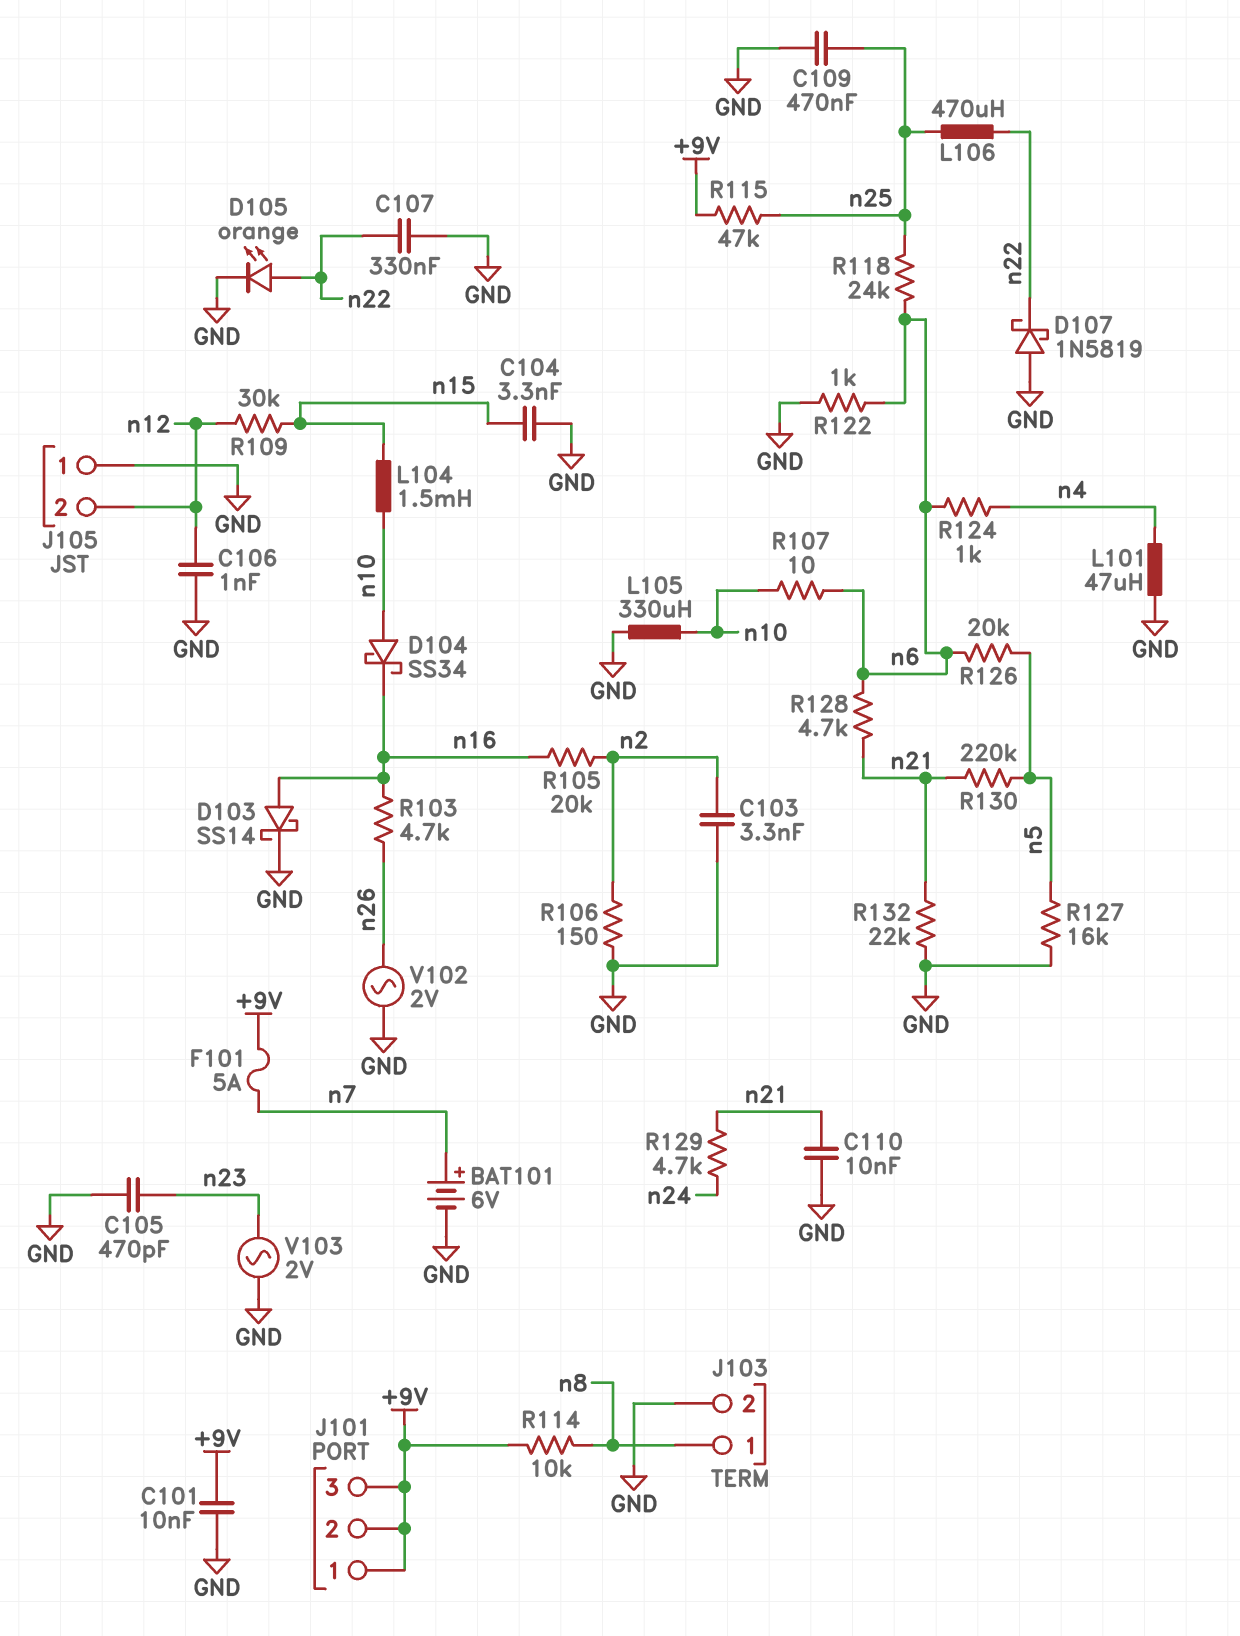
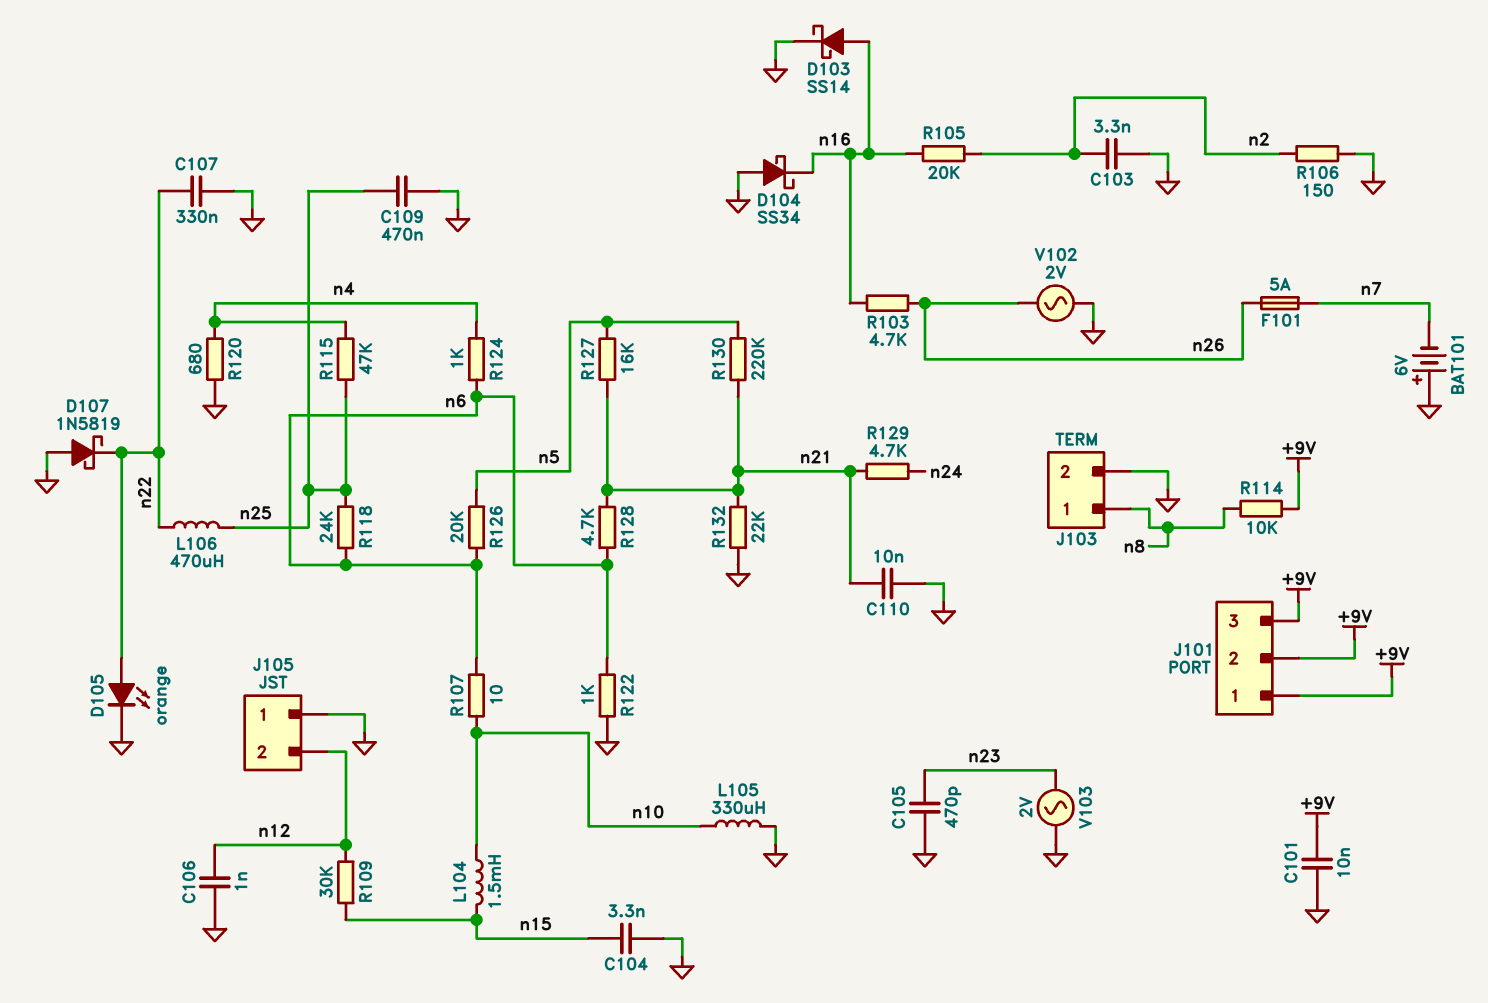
BAT101: 6V (plus n7, minus GND) -> 6V (plus GND, minus n7)
D104: schottky SS34 (A n10, K n16) -> schottky SS34 (A GND, K n16)
F101: 5A (+9V, n7) -> 5A (n7, n26)
L101: 47uH (GND, n4) -> none
R115: 47k (+9V, n25) -> 47k (n4, n25)
R120: none -> 680 (GND, n4)
R127: 16k (GND, n5) -> 16k (n5, n21)

